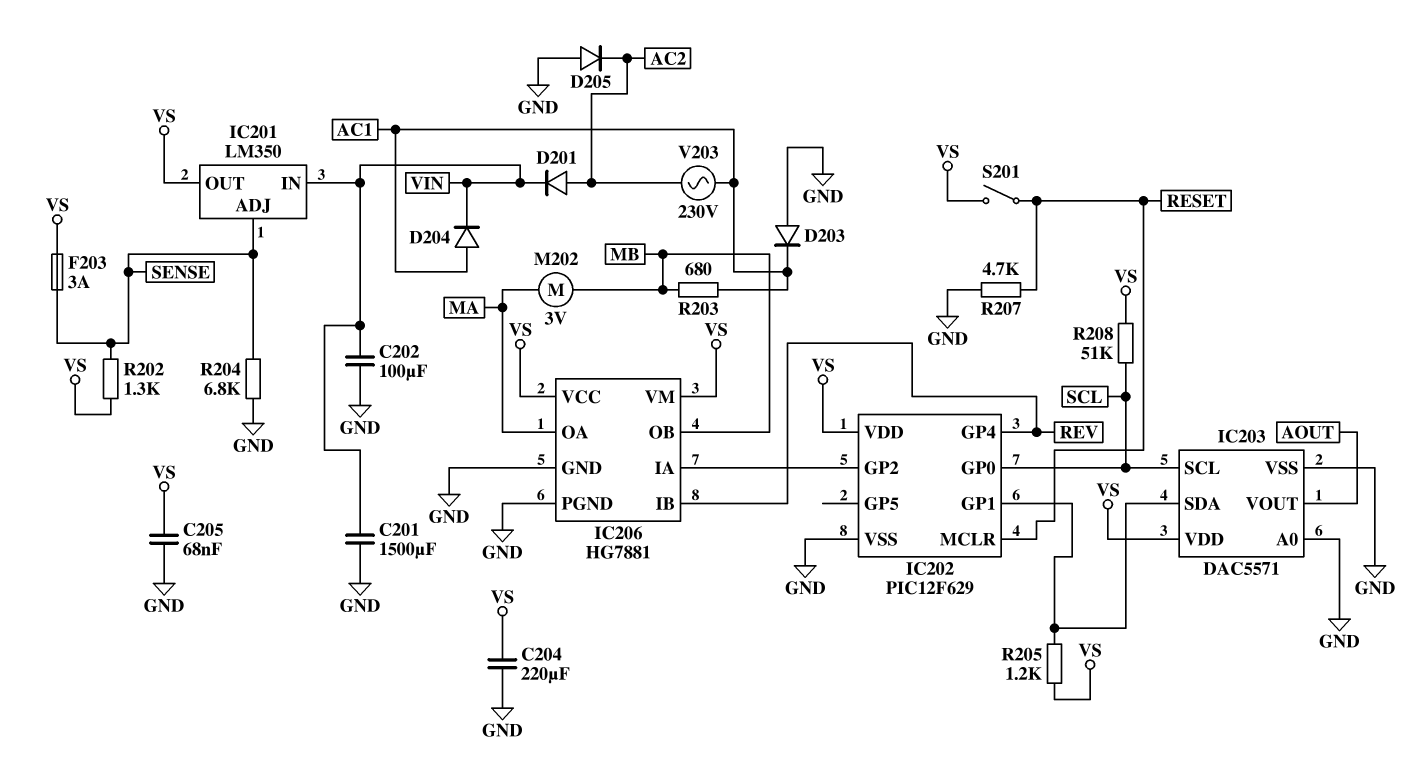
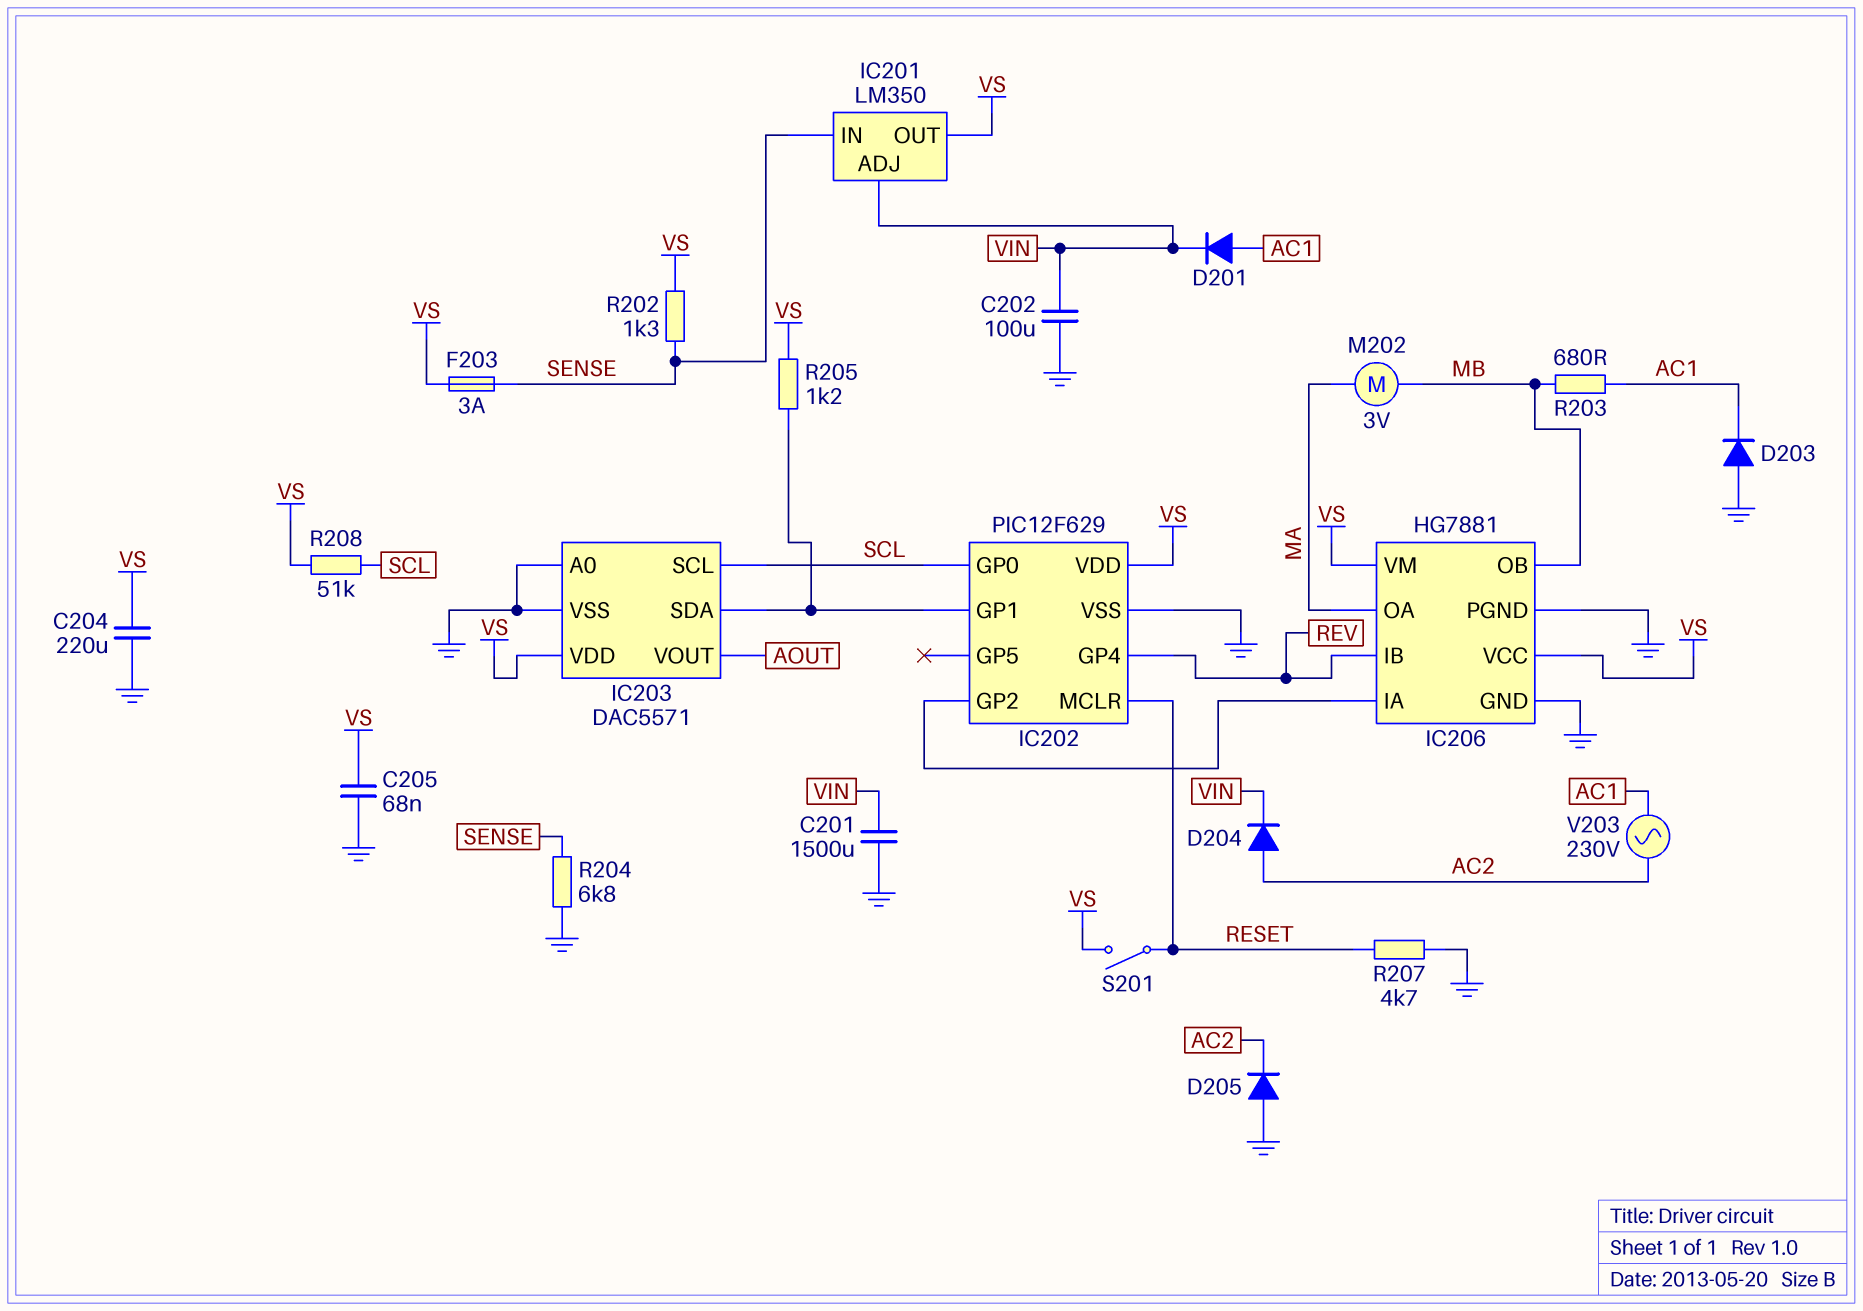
D201: diode (A AC2, K VIN) -> diode (A AC1, K VIN)
D204: diode (A AC1, K VIN) -> diode (A AC2, K VIN)
IC201 pin ADJ: SENSE -> VIN
IC201 pin IN: VIN -> SENSE

